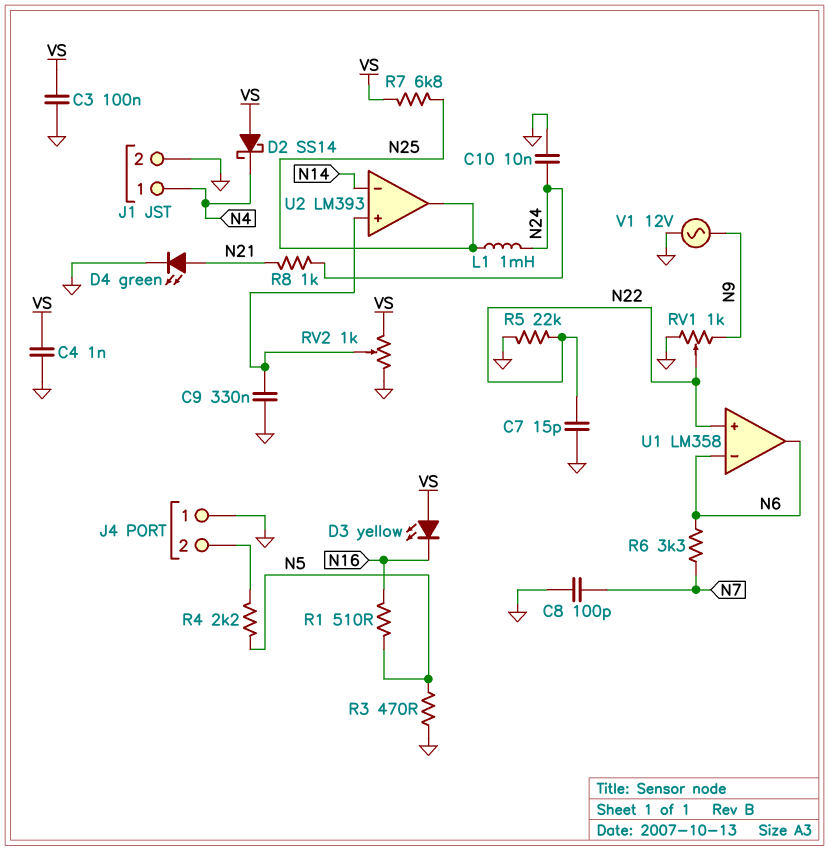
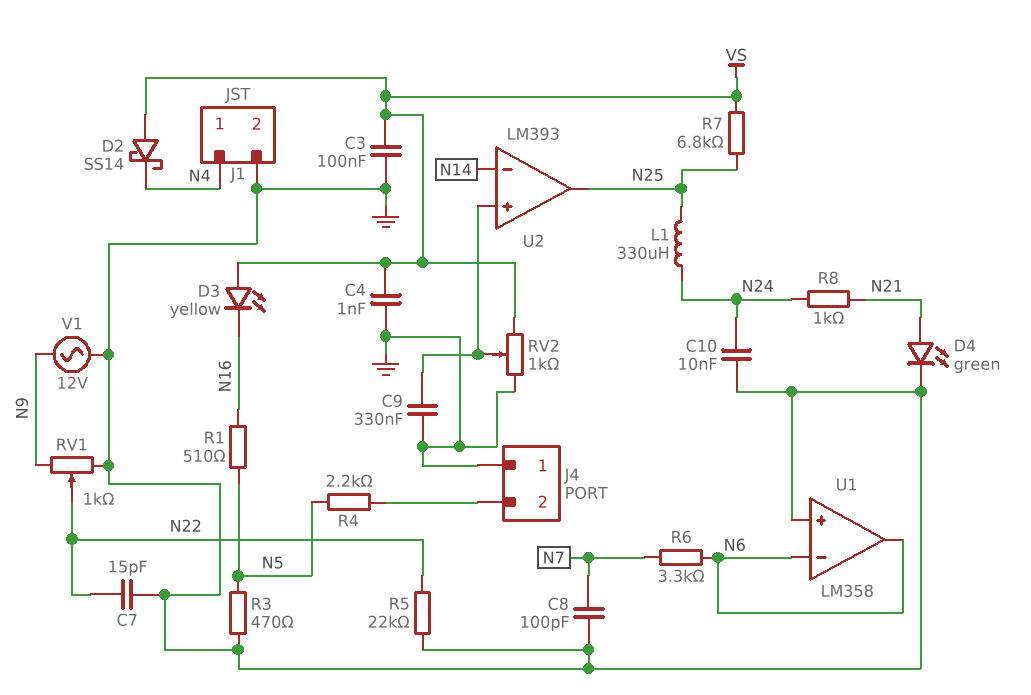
L1: 1mH (N24, N25) -> 330uH (N24, N25)
U1 pin in+: N22 -> GND

